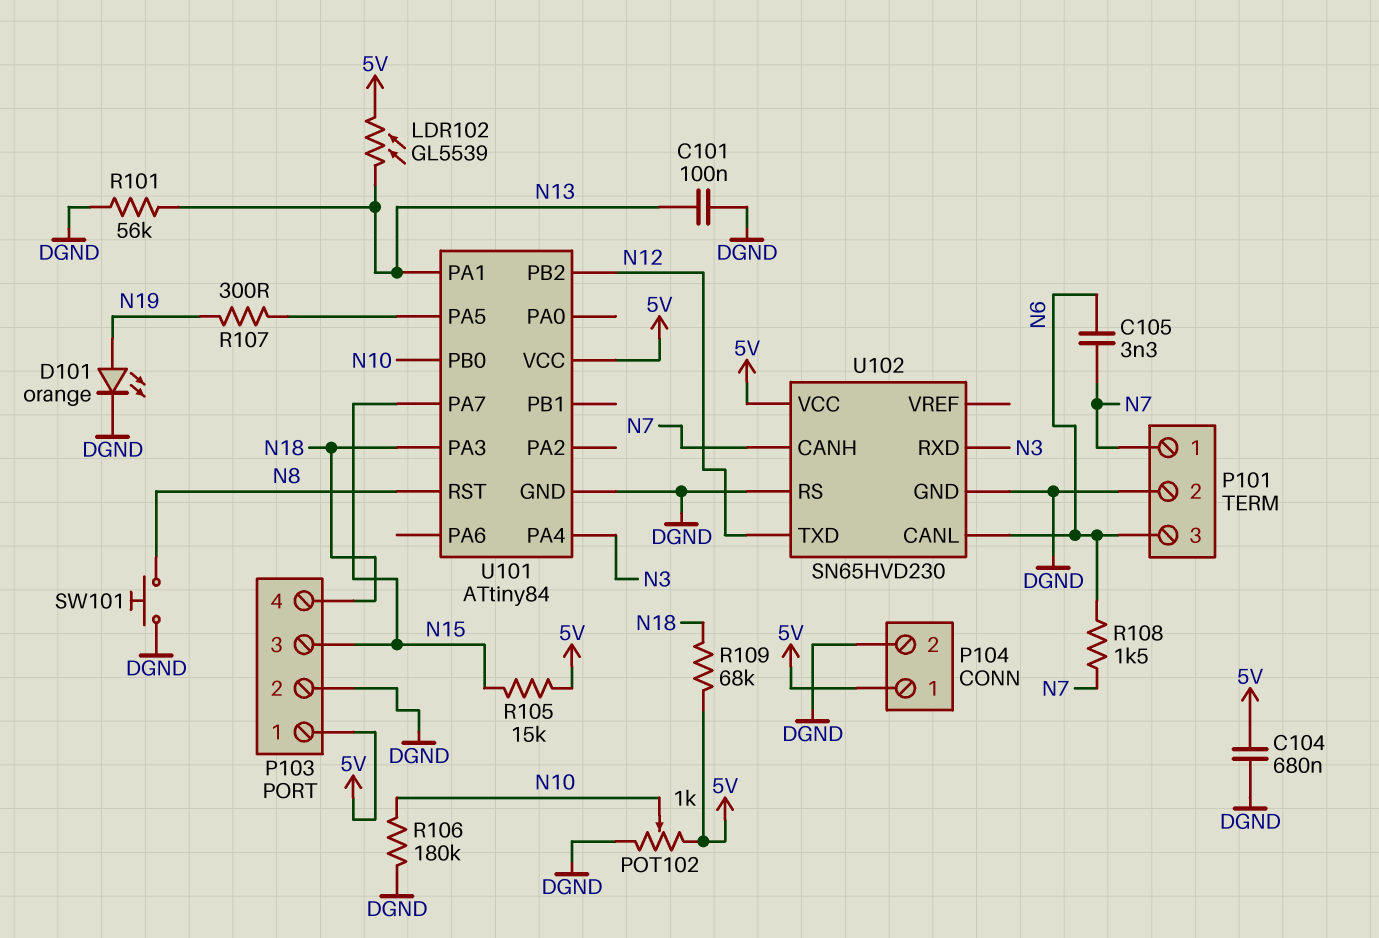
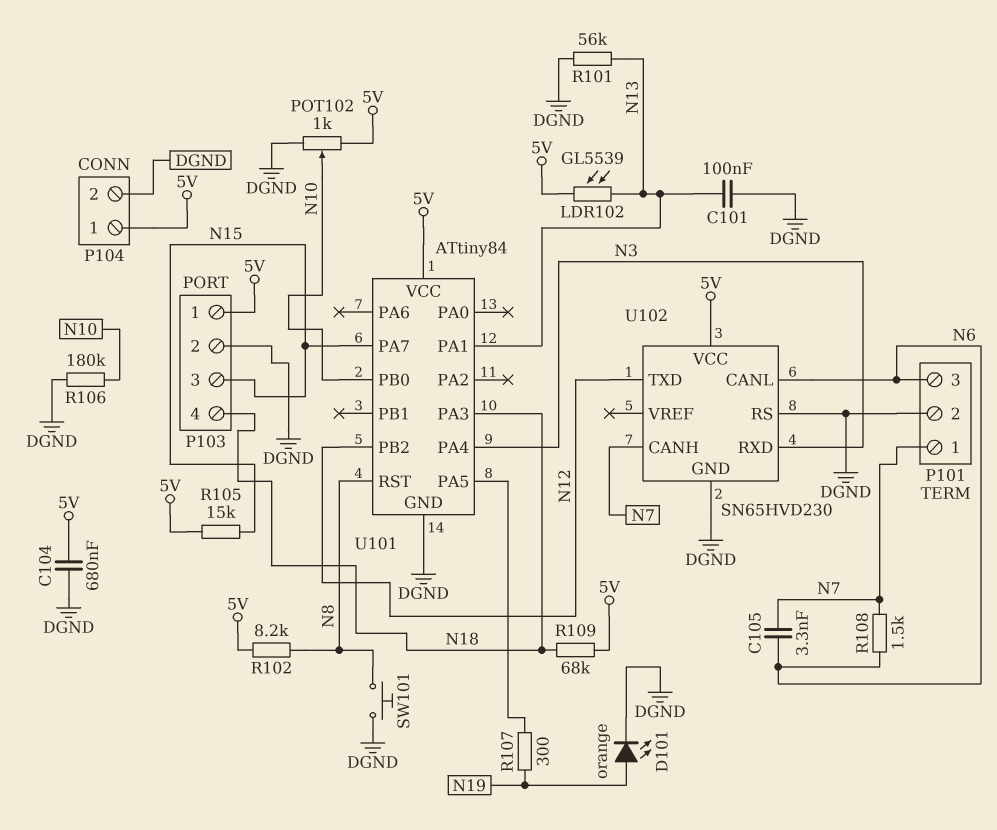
R102: none -> 8.2k (5V, N8)

